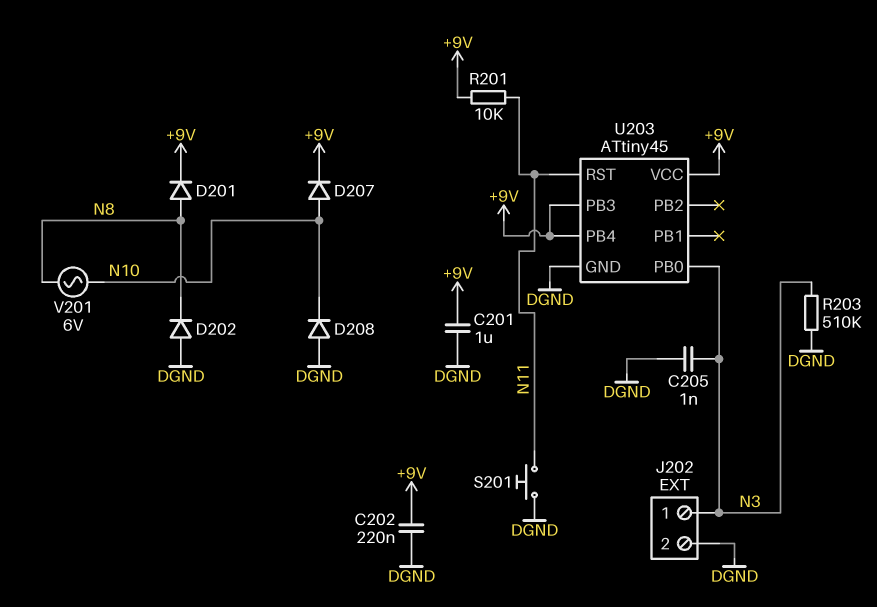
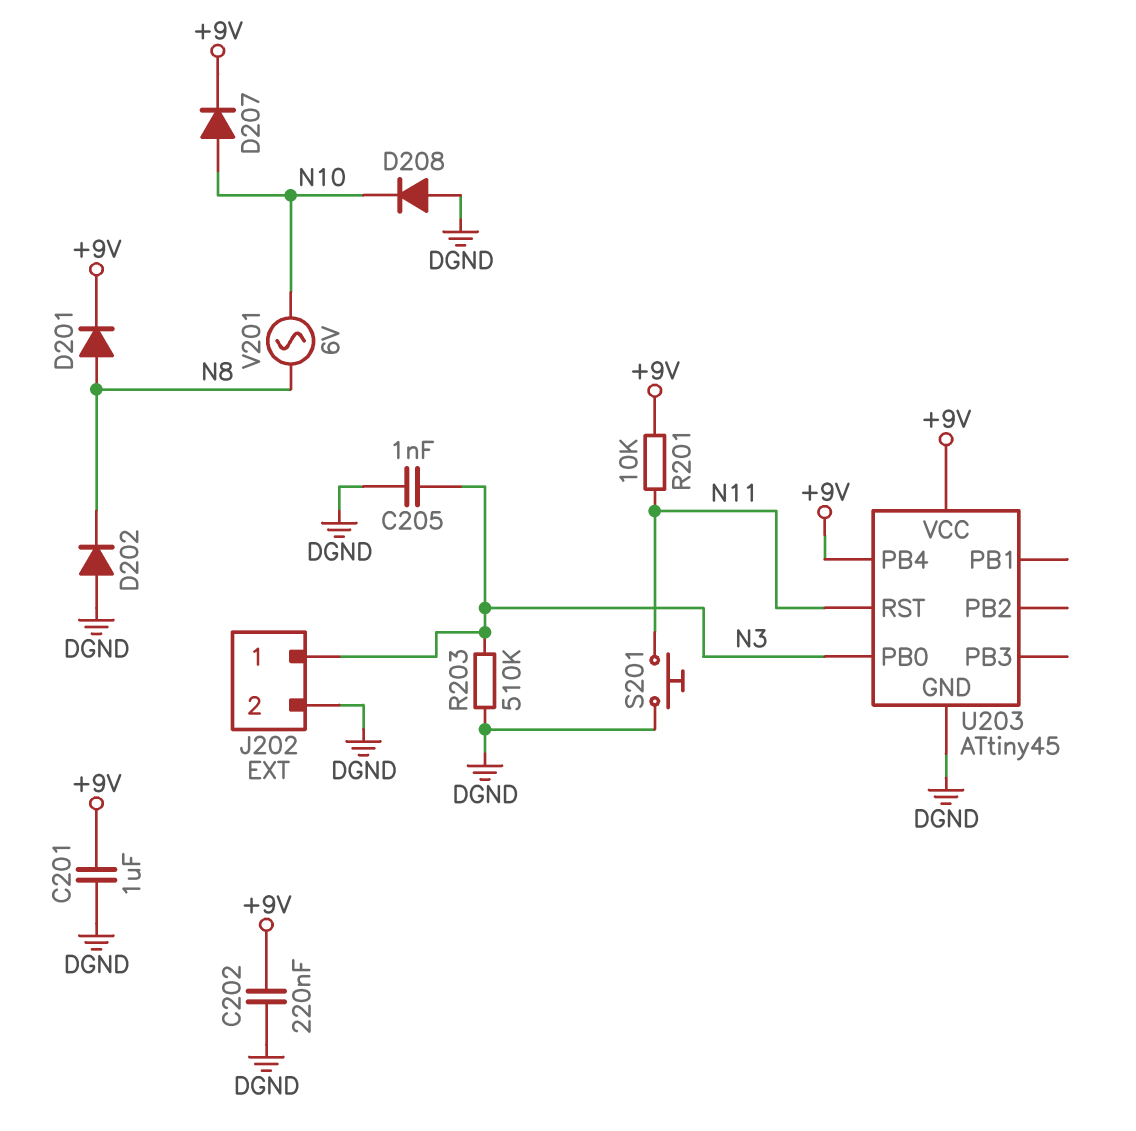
U203 pin PB3: +9V -> none

